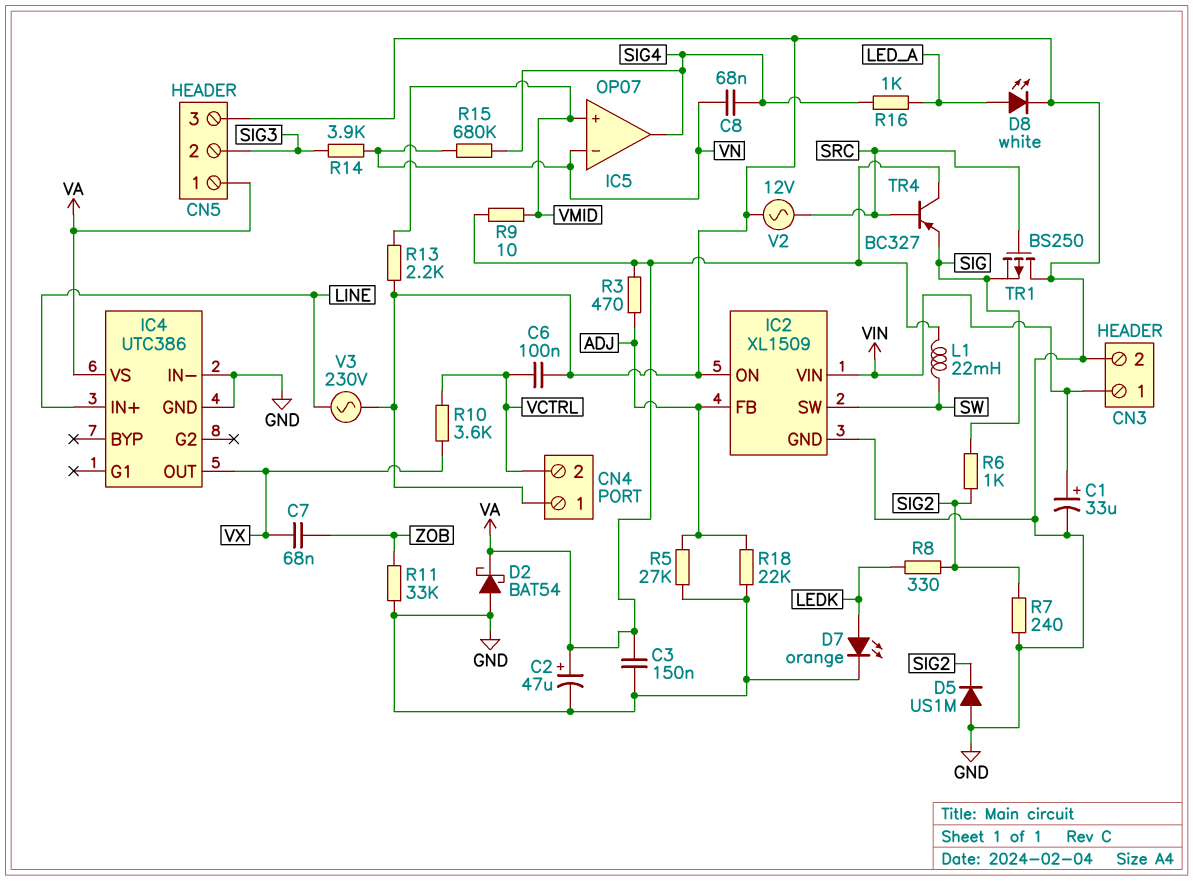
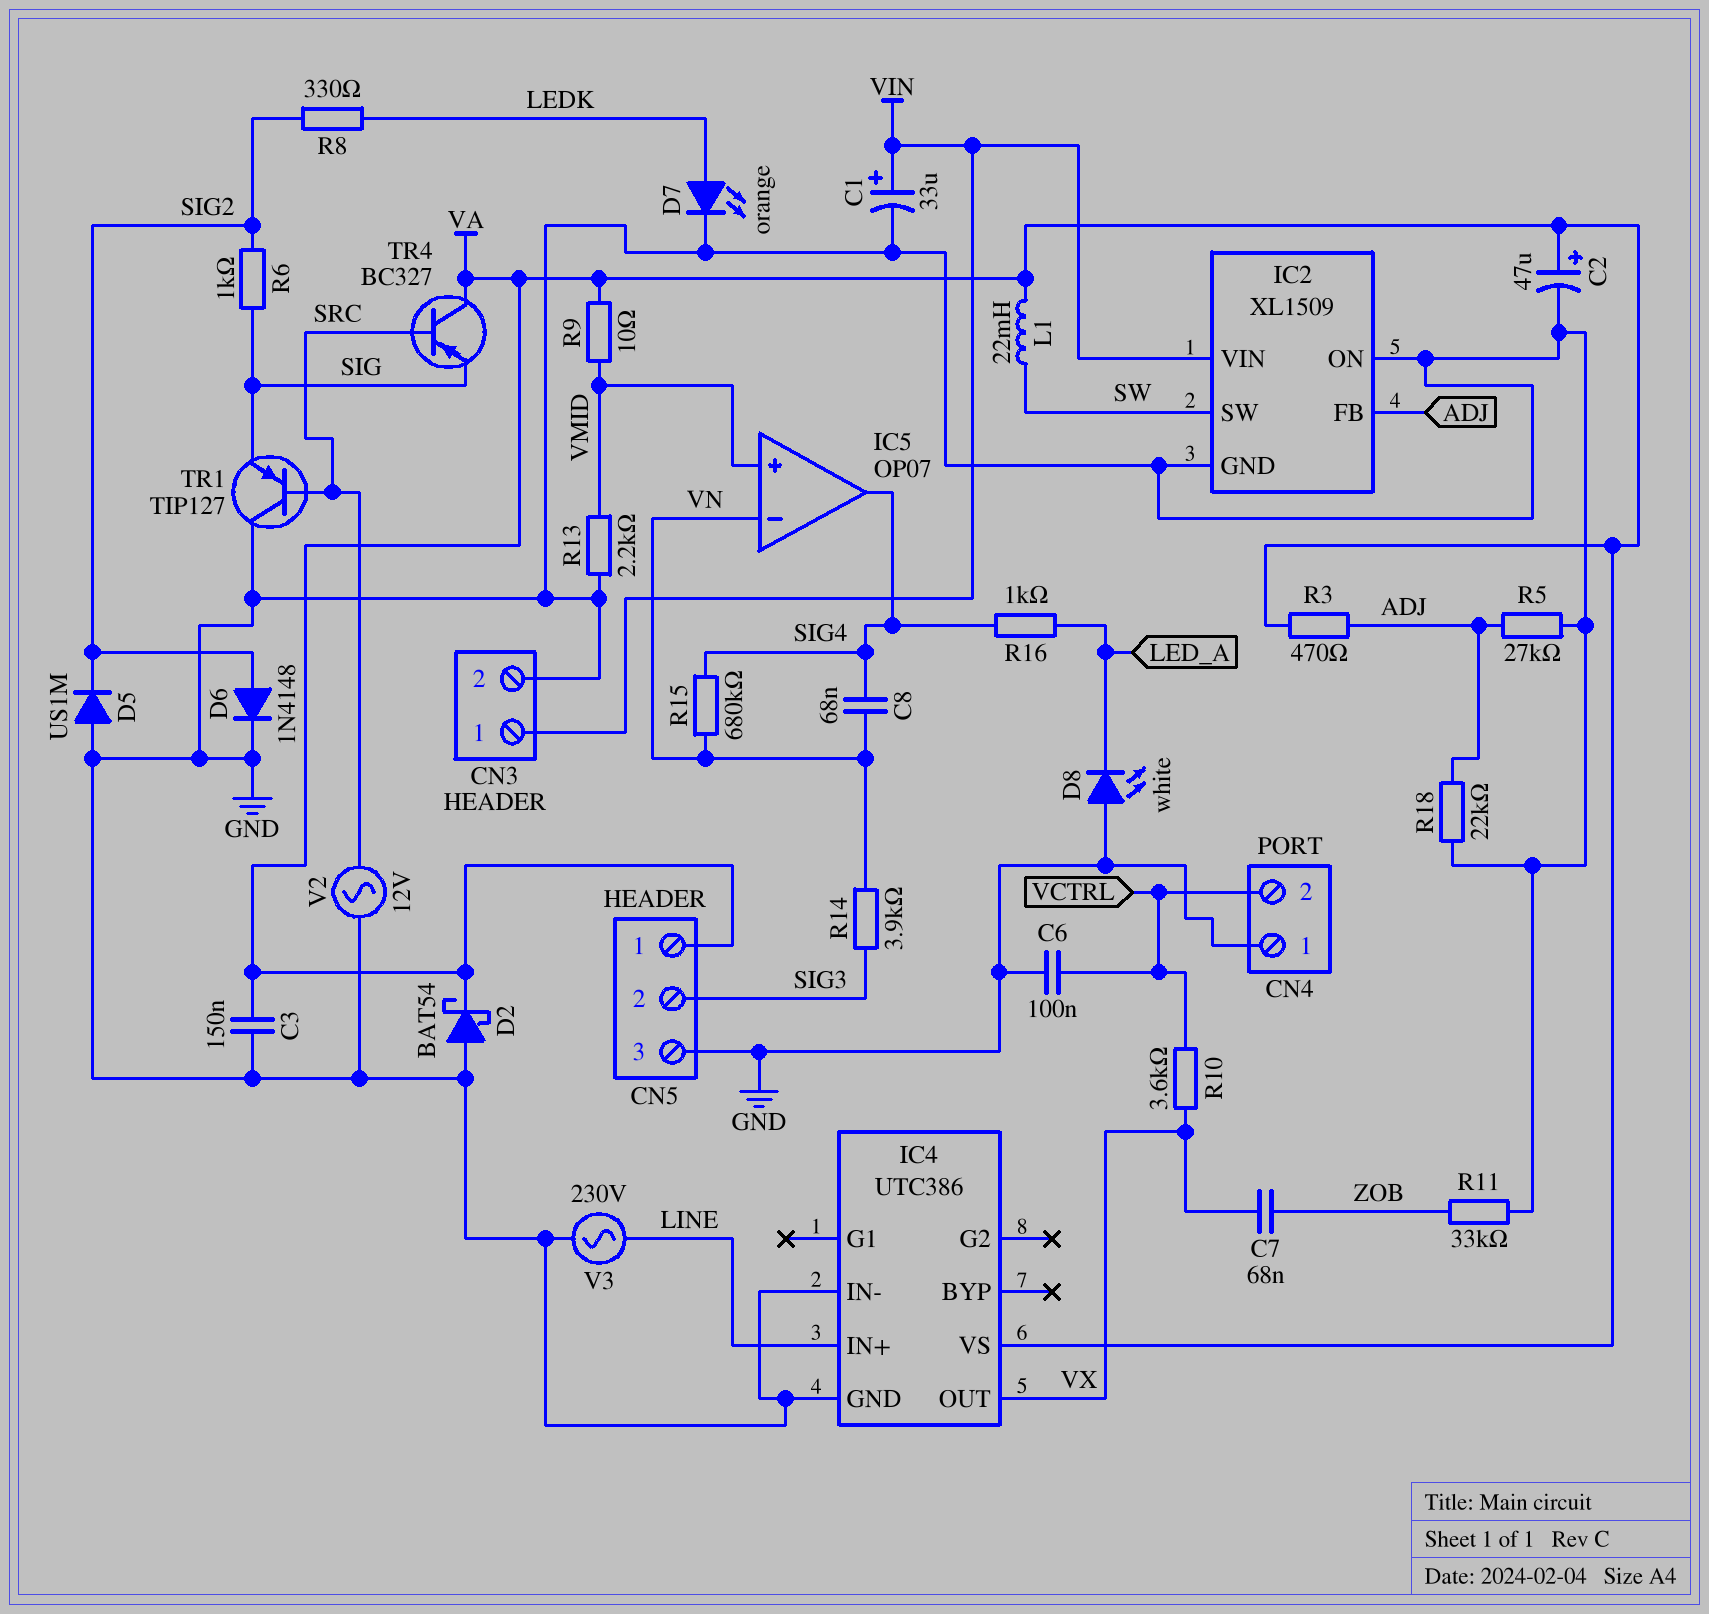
D6: none -> diode 1N4148 (A SIG2, K GND)
D8: LED white (A LED_A, K GND) -> LED white (A GND, K LED_A)
R7: 240 (GND, SIG2) -> none
TR1: PMOS BS250 (G SRC, D GND, S SIG) -> PNP TIP127 (B SRC, C GND, E SIG)

